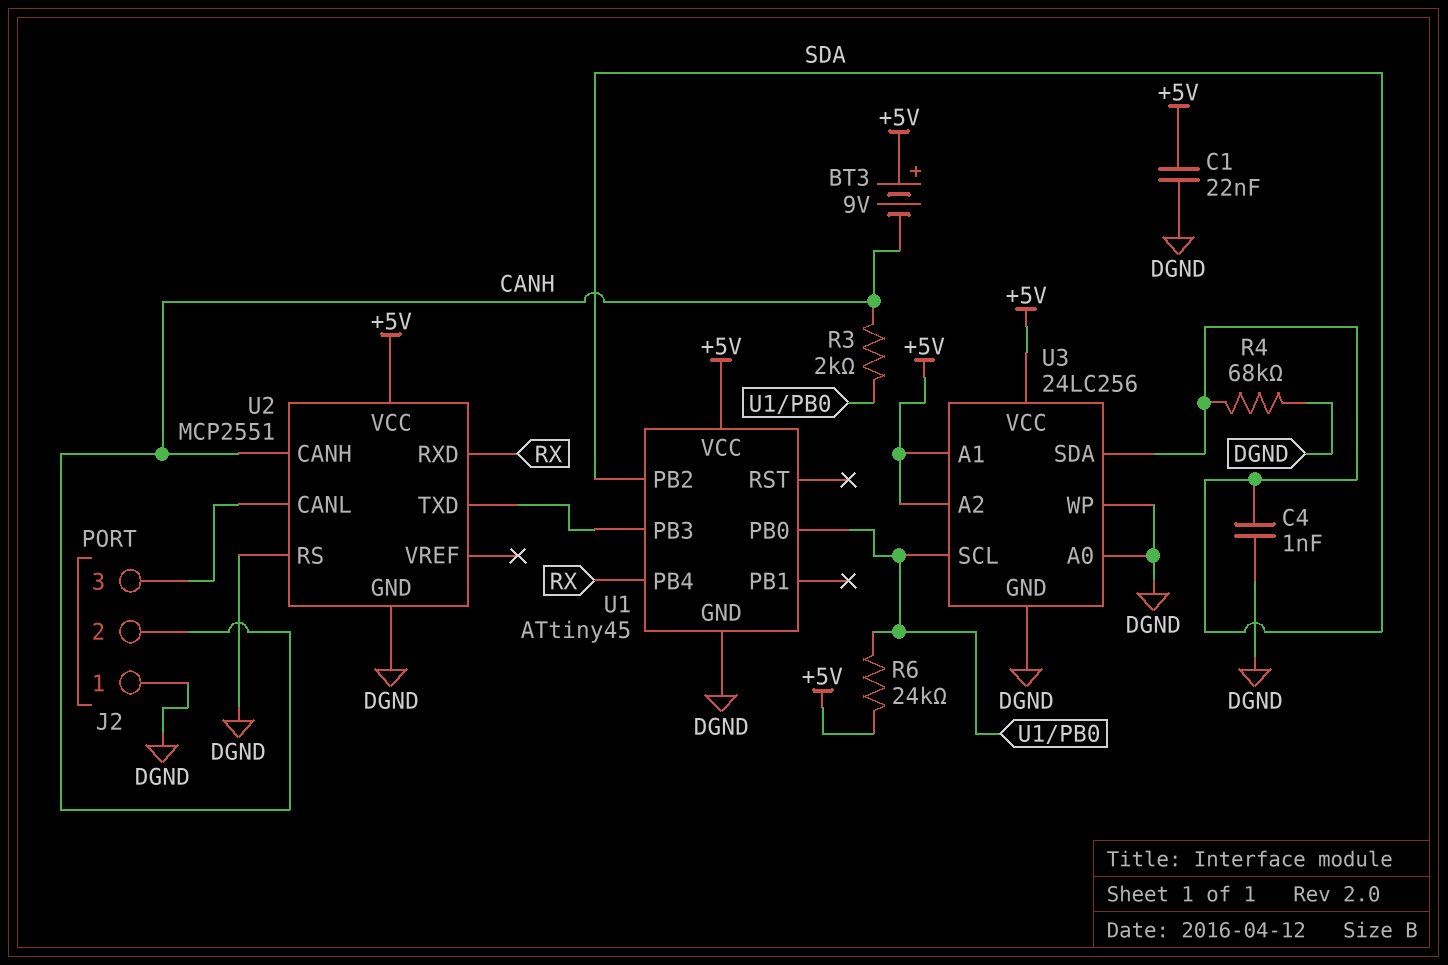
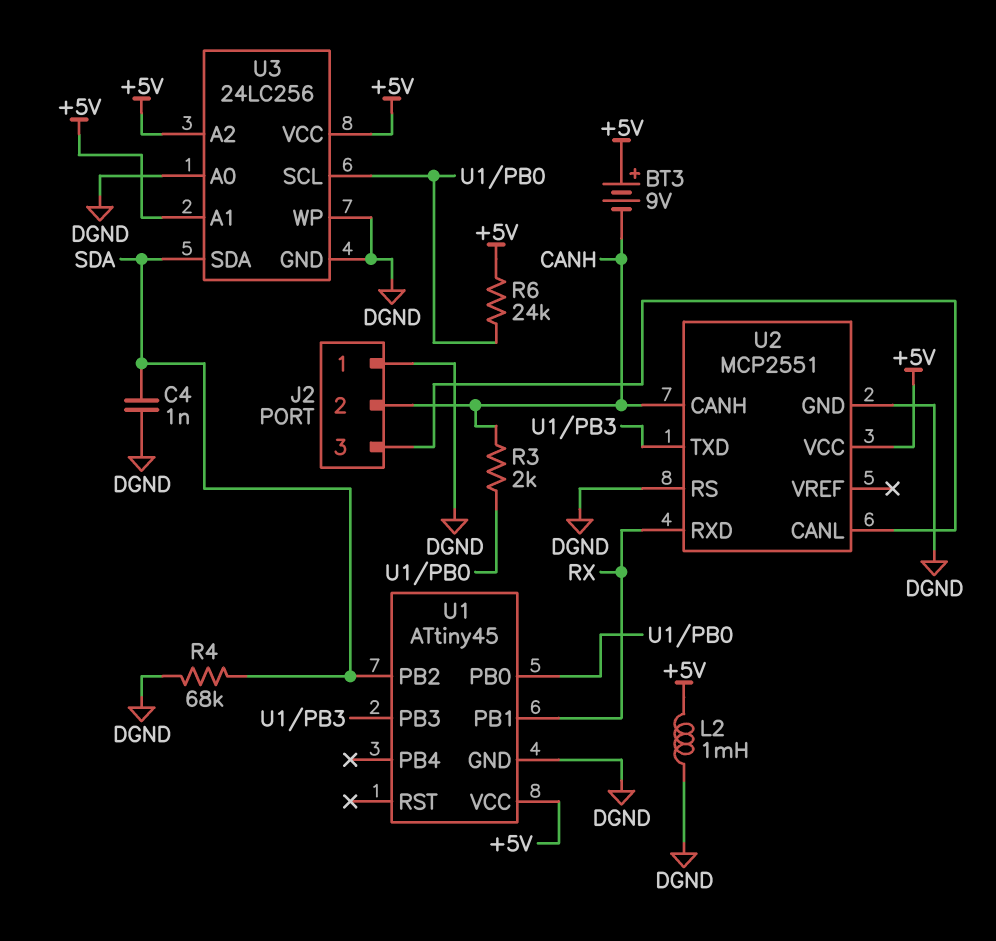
C1: 22nF (+5V, DGND) -> none
L2: none -> 1mH (+5V, DGND)
U1 pin PB1: none -> RX
U1 pin PB4: RX -> none

